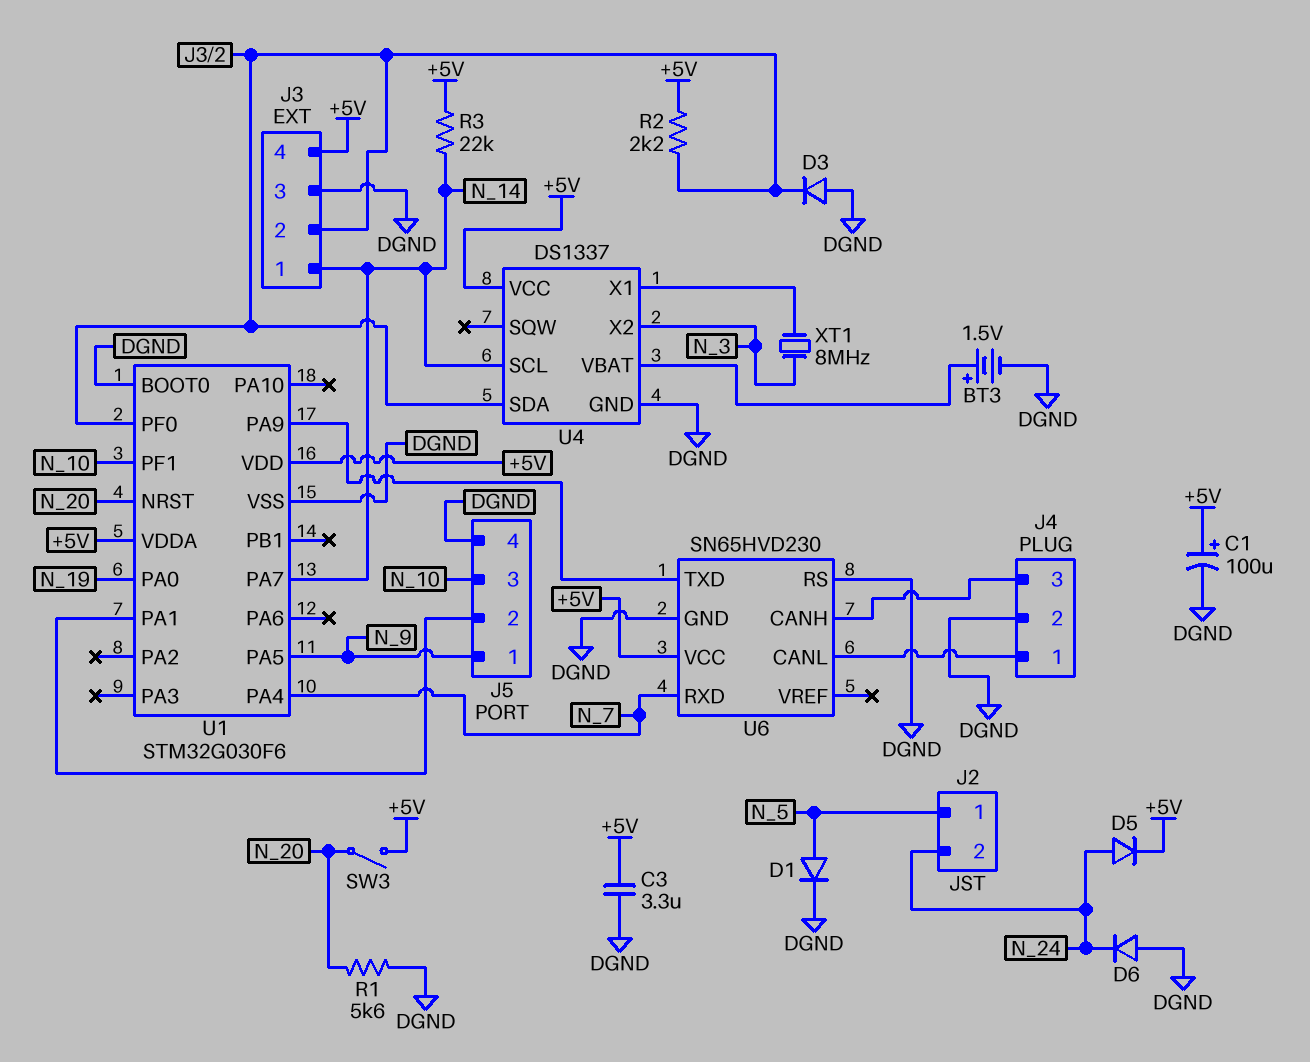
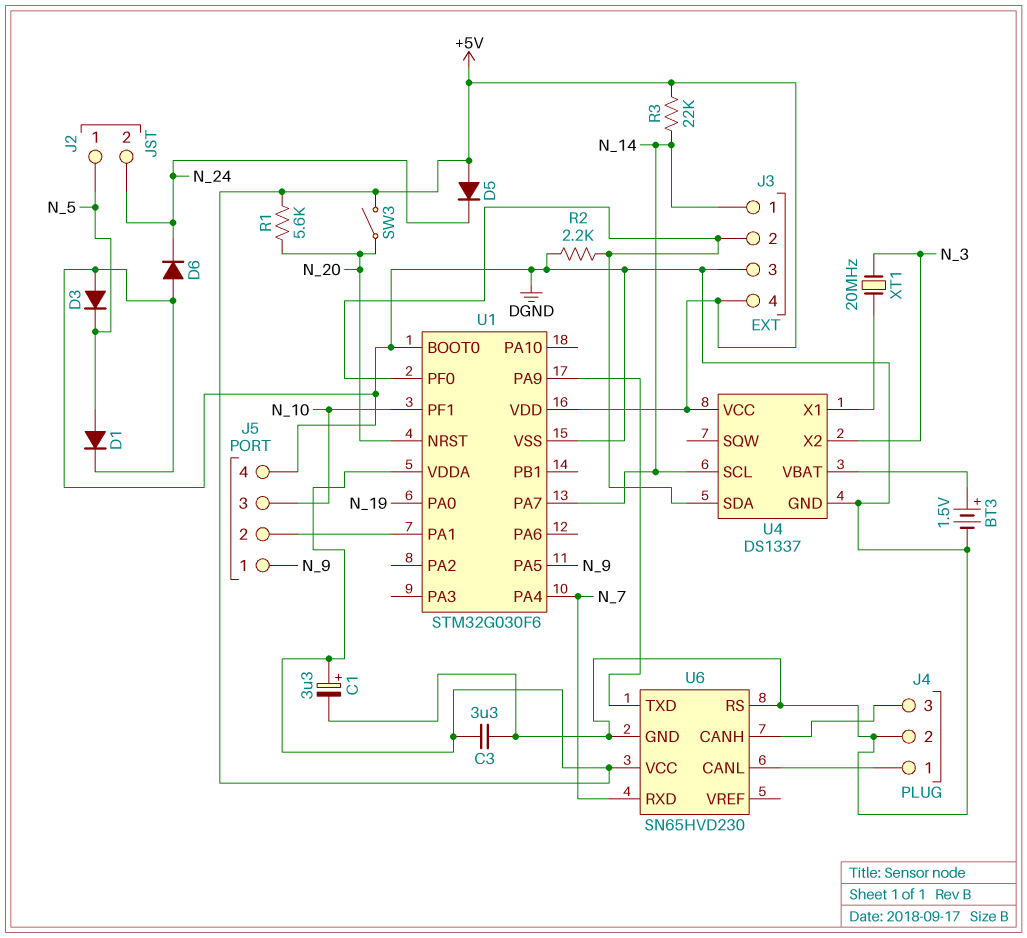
C1: 100uF (plus +5V, minus DGND) -> 3.3uF (plus +5V, minus DGND)
D3: diode (A DGND, K J3/2) -> diode (A DGND, K N_5)
D5: diode (A N_24, K +5V) -> diode (A +5V, K N_24)
R1: 5.6k (DGND, N_20) -> 5.6k (+5V, N_20)
R2: 2.2k (+5V, J3/2) -> 2.2k (DGND, J3/2)
XT1: 8MHz (N_3, U4/X1) -> 20MHz (N_3, U4/X1)

